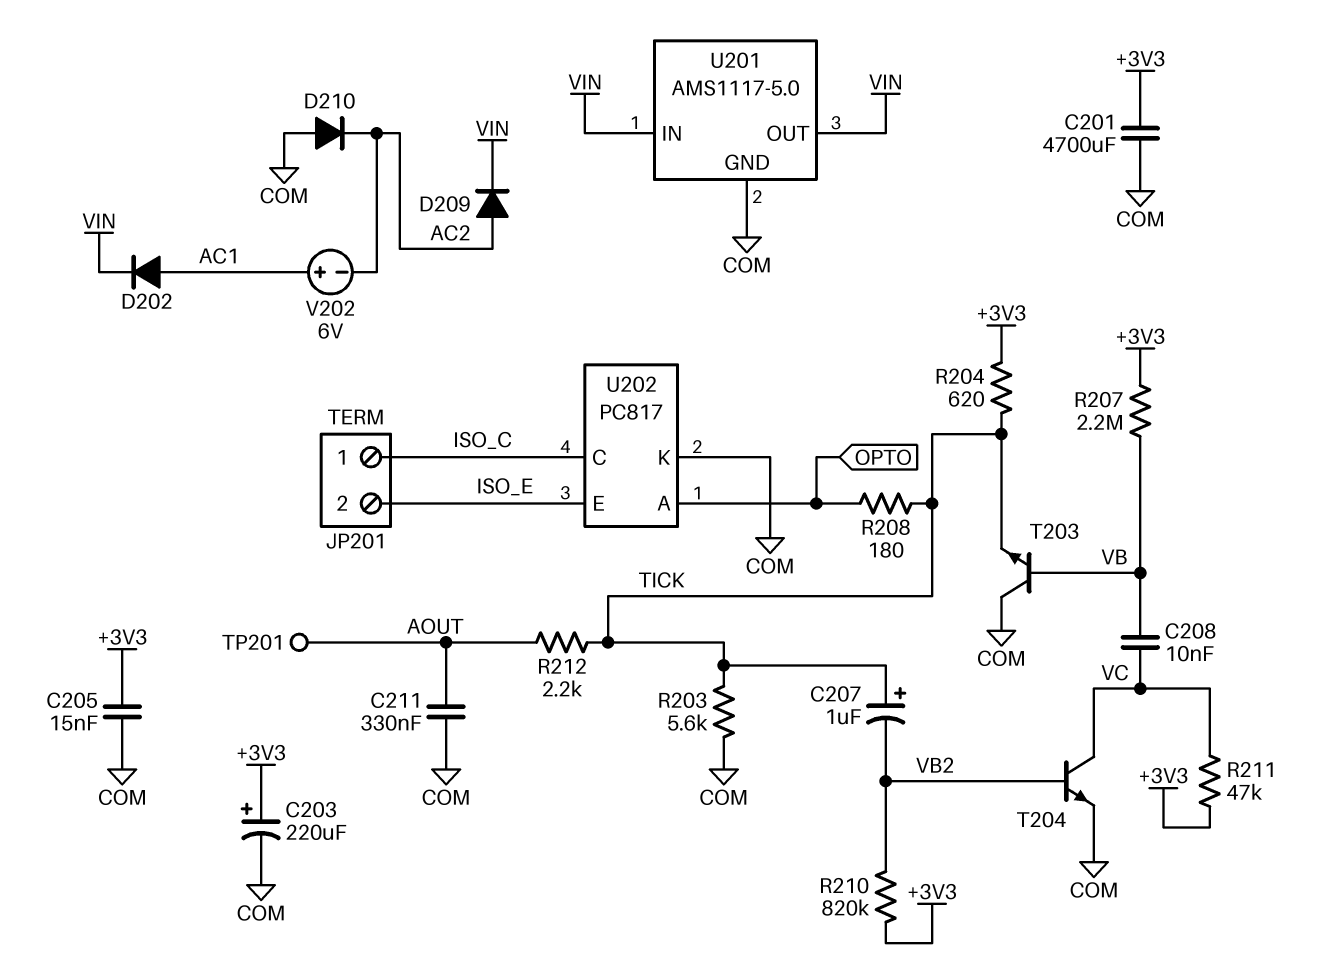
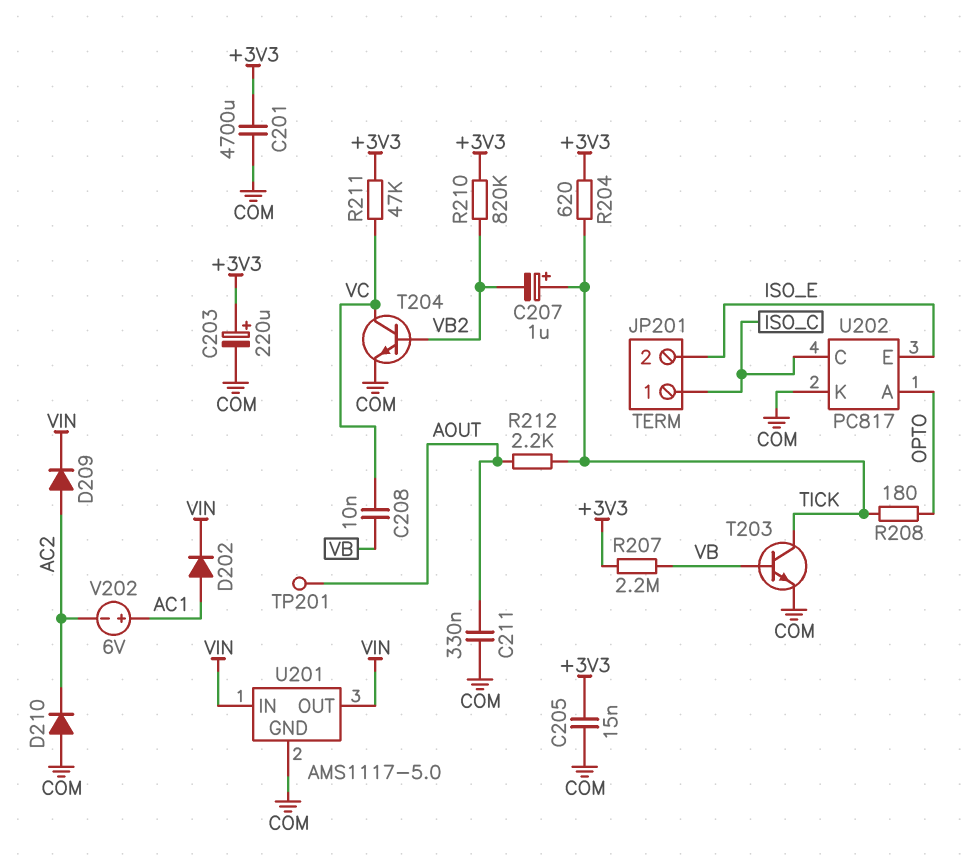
R203: 5.6k (COM, TICK) -> none
T203: NPN (B VB, C COM, E TICK) -> NPN (B VB, C TICK, E COM)

